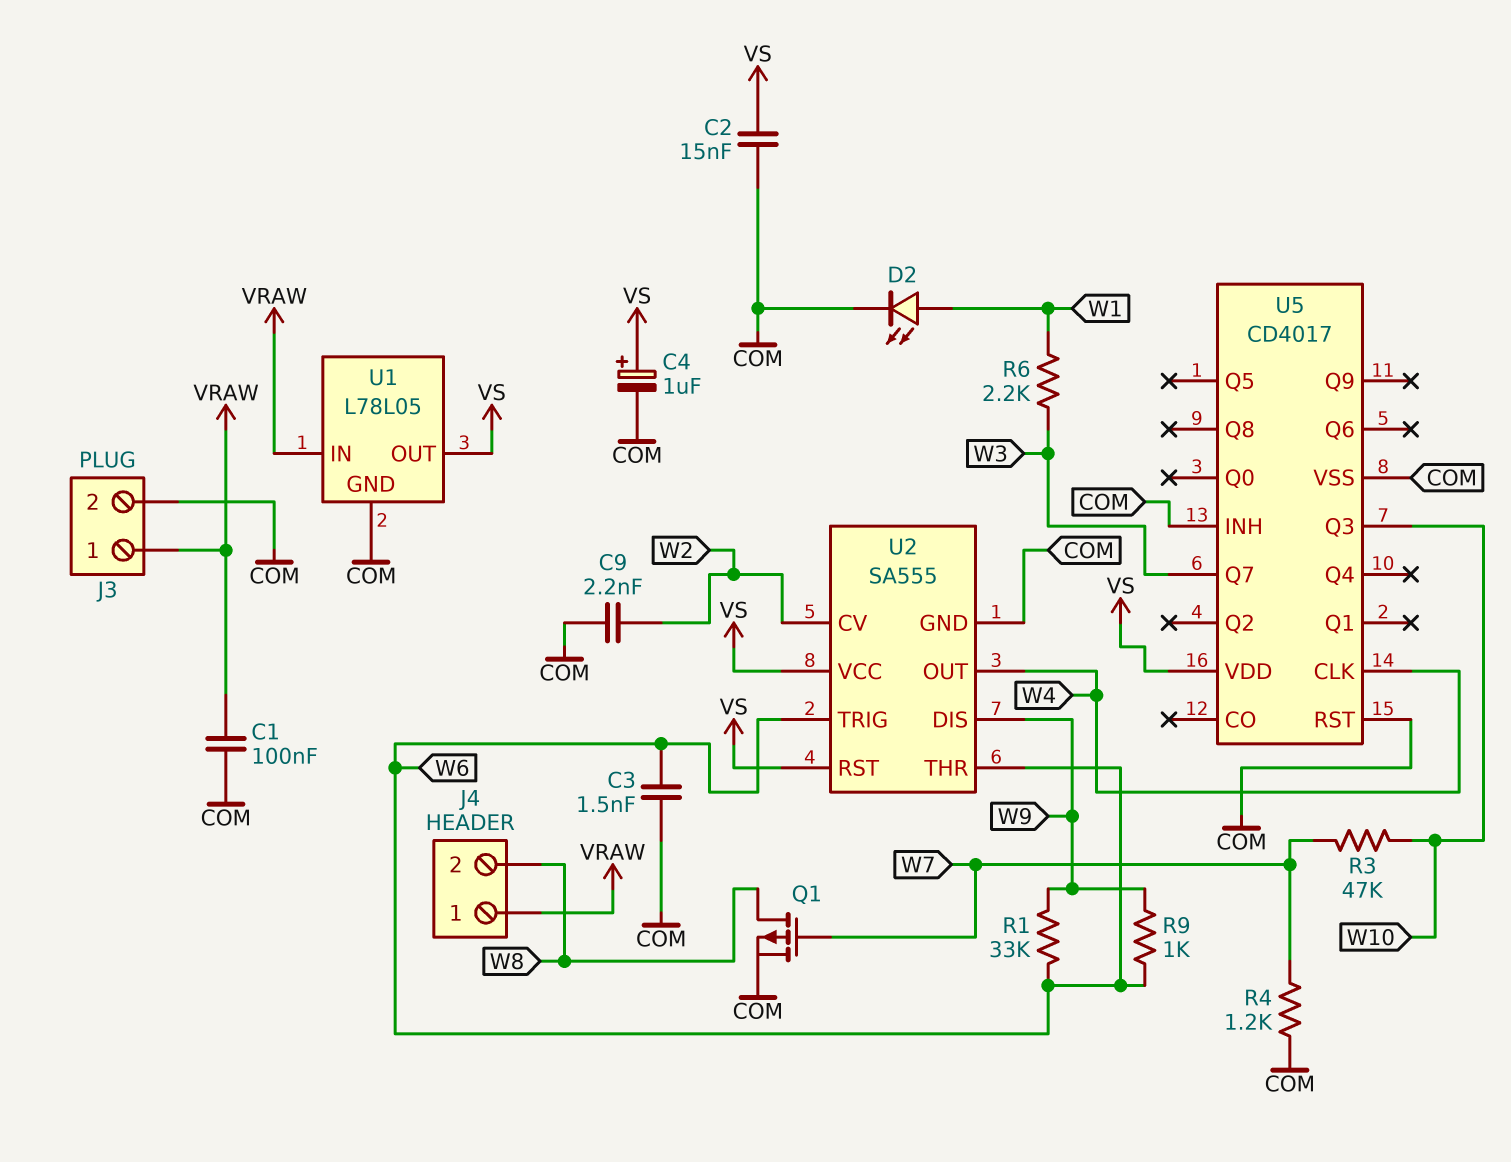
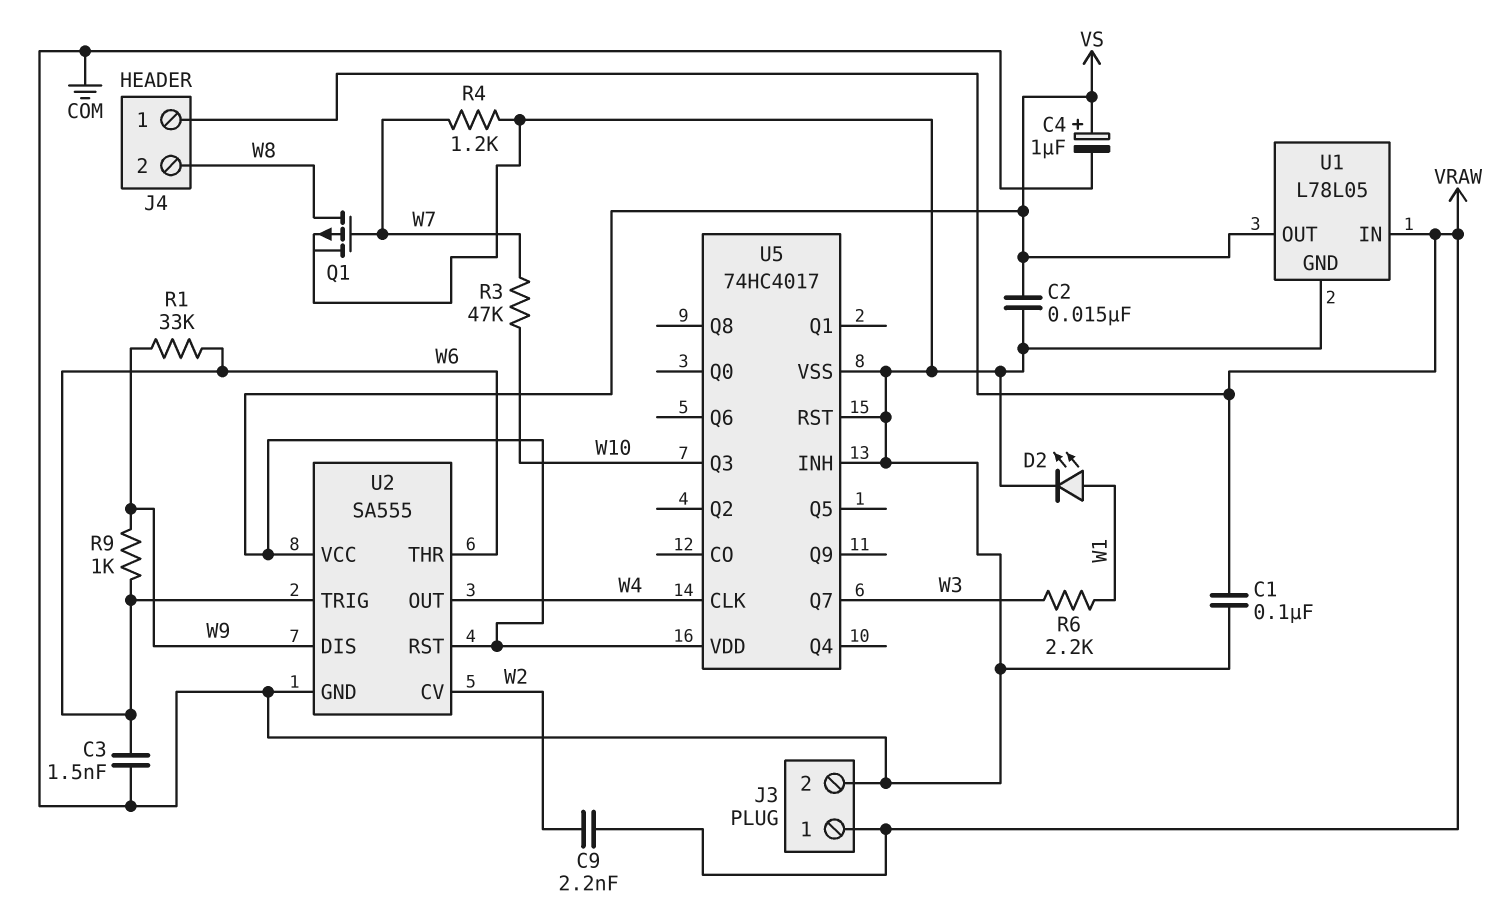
C9: 2.2nF (COM, W2) -> 2.2nF (VRAW, W2)
U5: CD4017 -> 74HC4017

